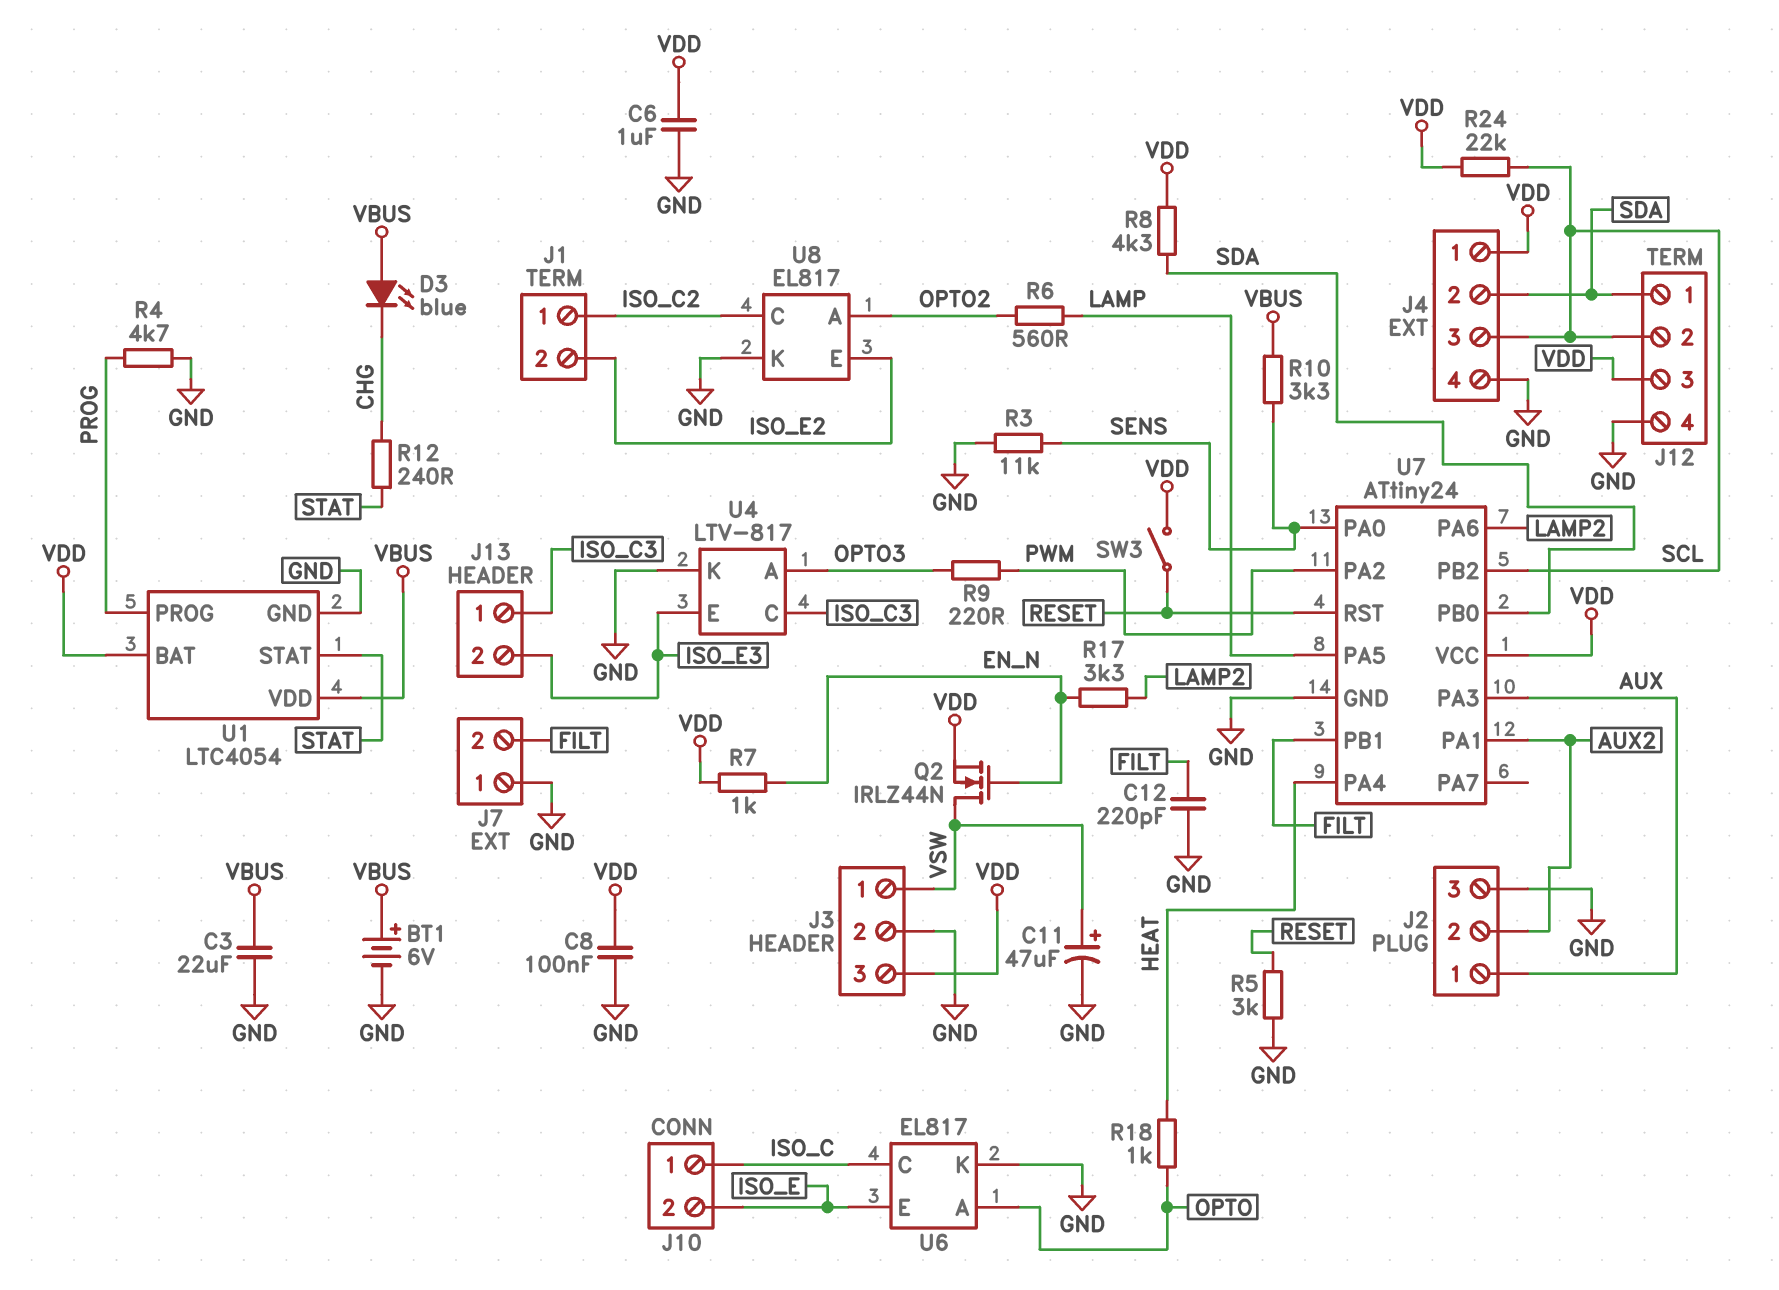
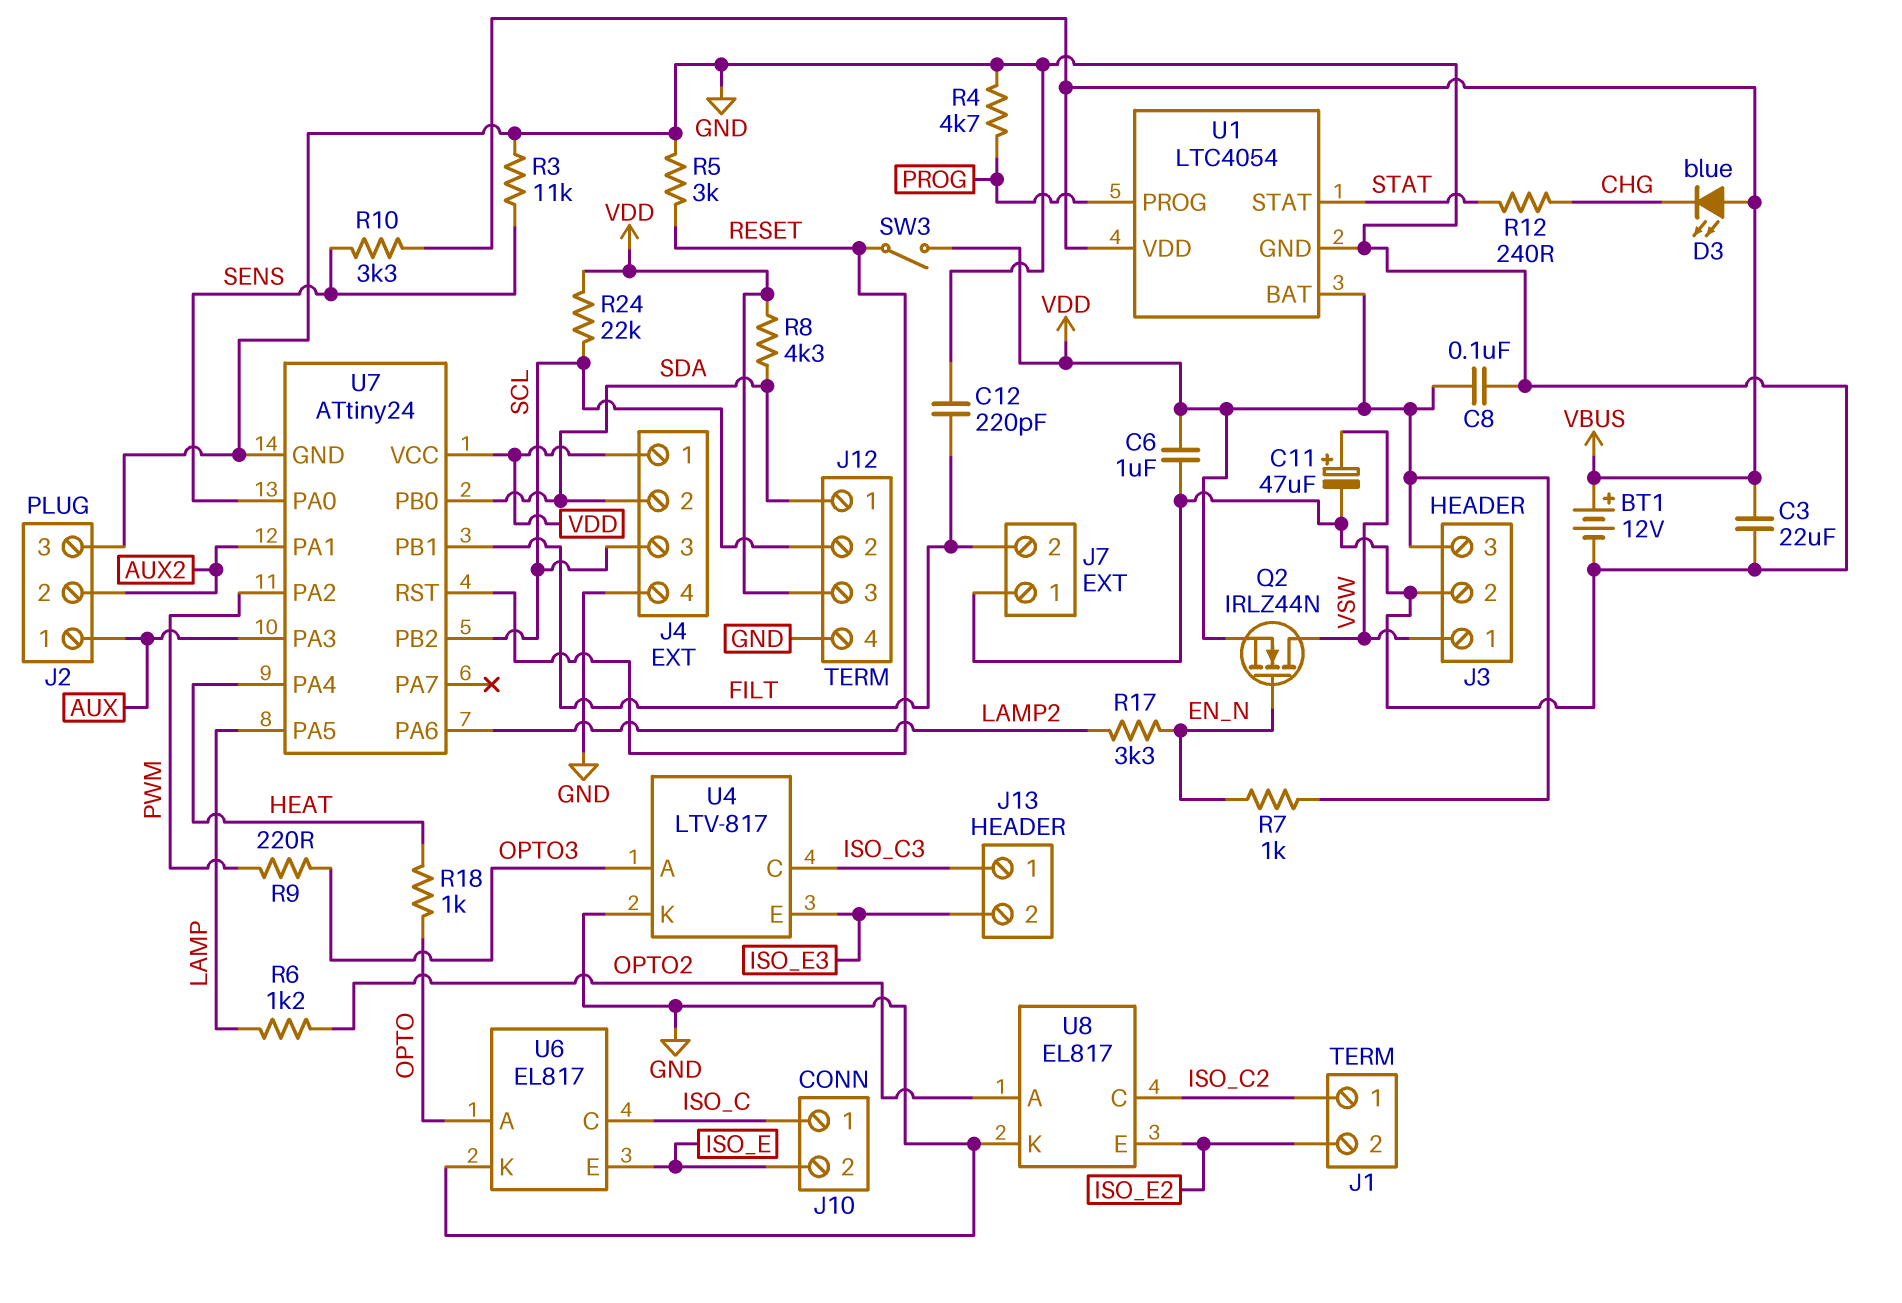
BT1: 6V (plus VBUS, minus GND) -> 12V (plus VBUS, minus GND)
R6: 560 (LAMP, OPTO2) -> 1.2k (LAMP, OPTO2)

